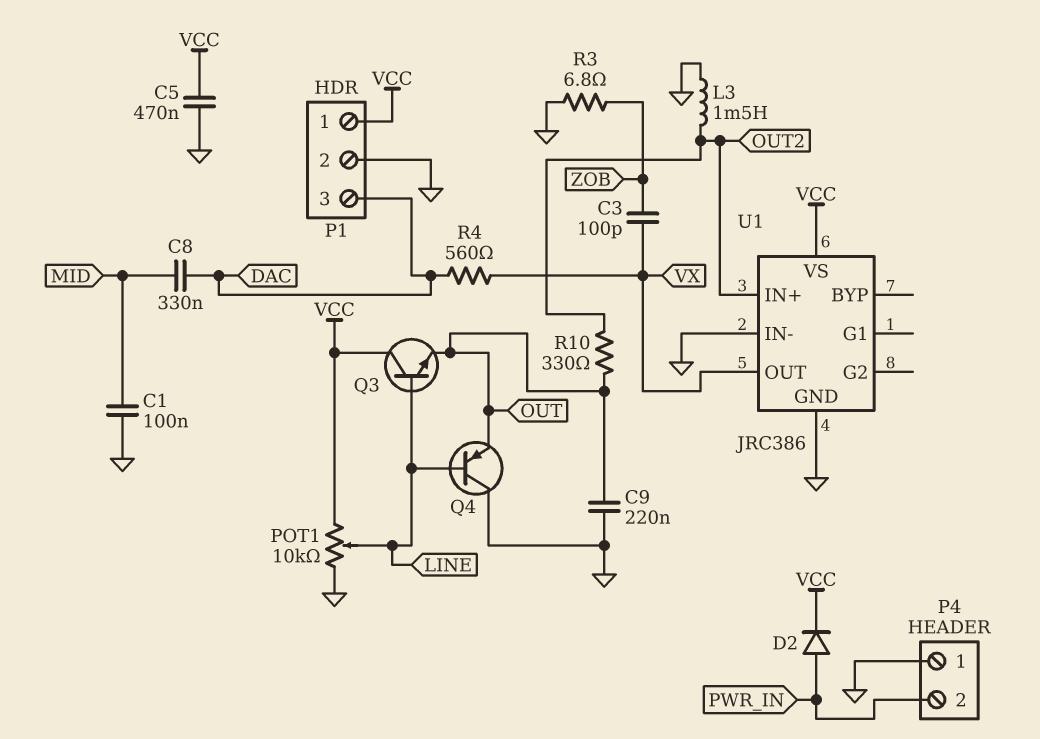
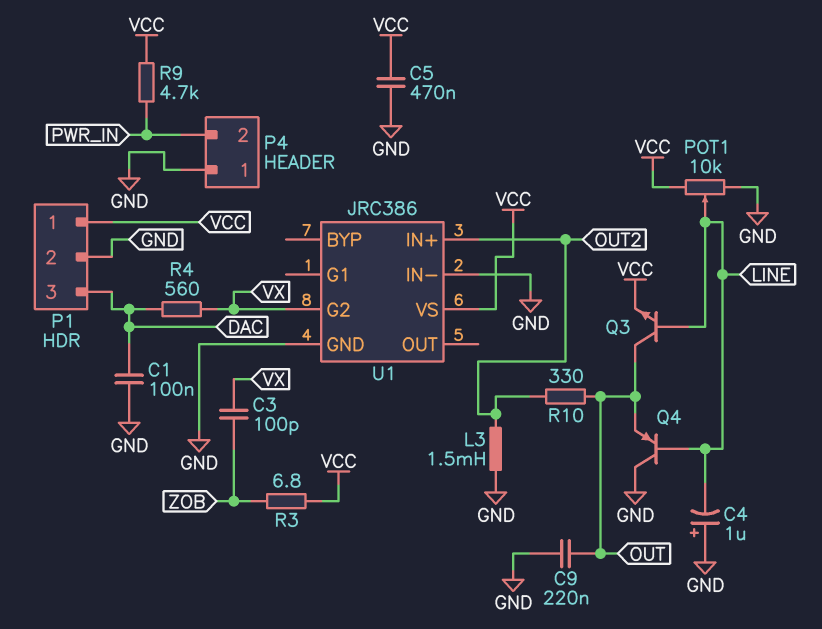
C1: 100nF (GND, MID) -> 100nF (DAC, GND)
C4: none -> 1uF (plus GND, minus LINE)
C8: 330nF (DAC, MID) -> none
D2: diode (A PWR_IN, K VCC) -> none
Q3: NPN (B LINE, C VCC, E OUT) -> NPN (B LINE, C OUT, E VCC)
R3: 6.8 (GND, ZOB) -> 6.8 (VCC, ZOB)
R9: none -> 4.7k (PWR_IN, VCC)
U1 pin G2: none -> VX
U1 pin OUT: VX -> none

